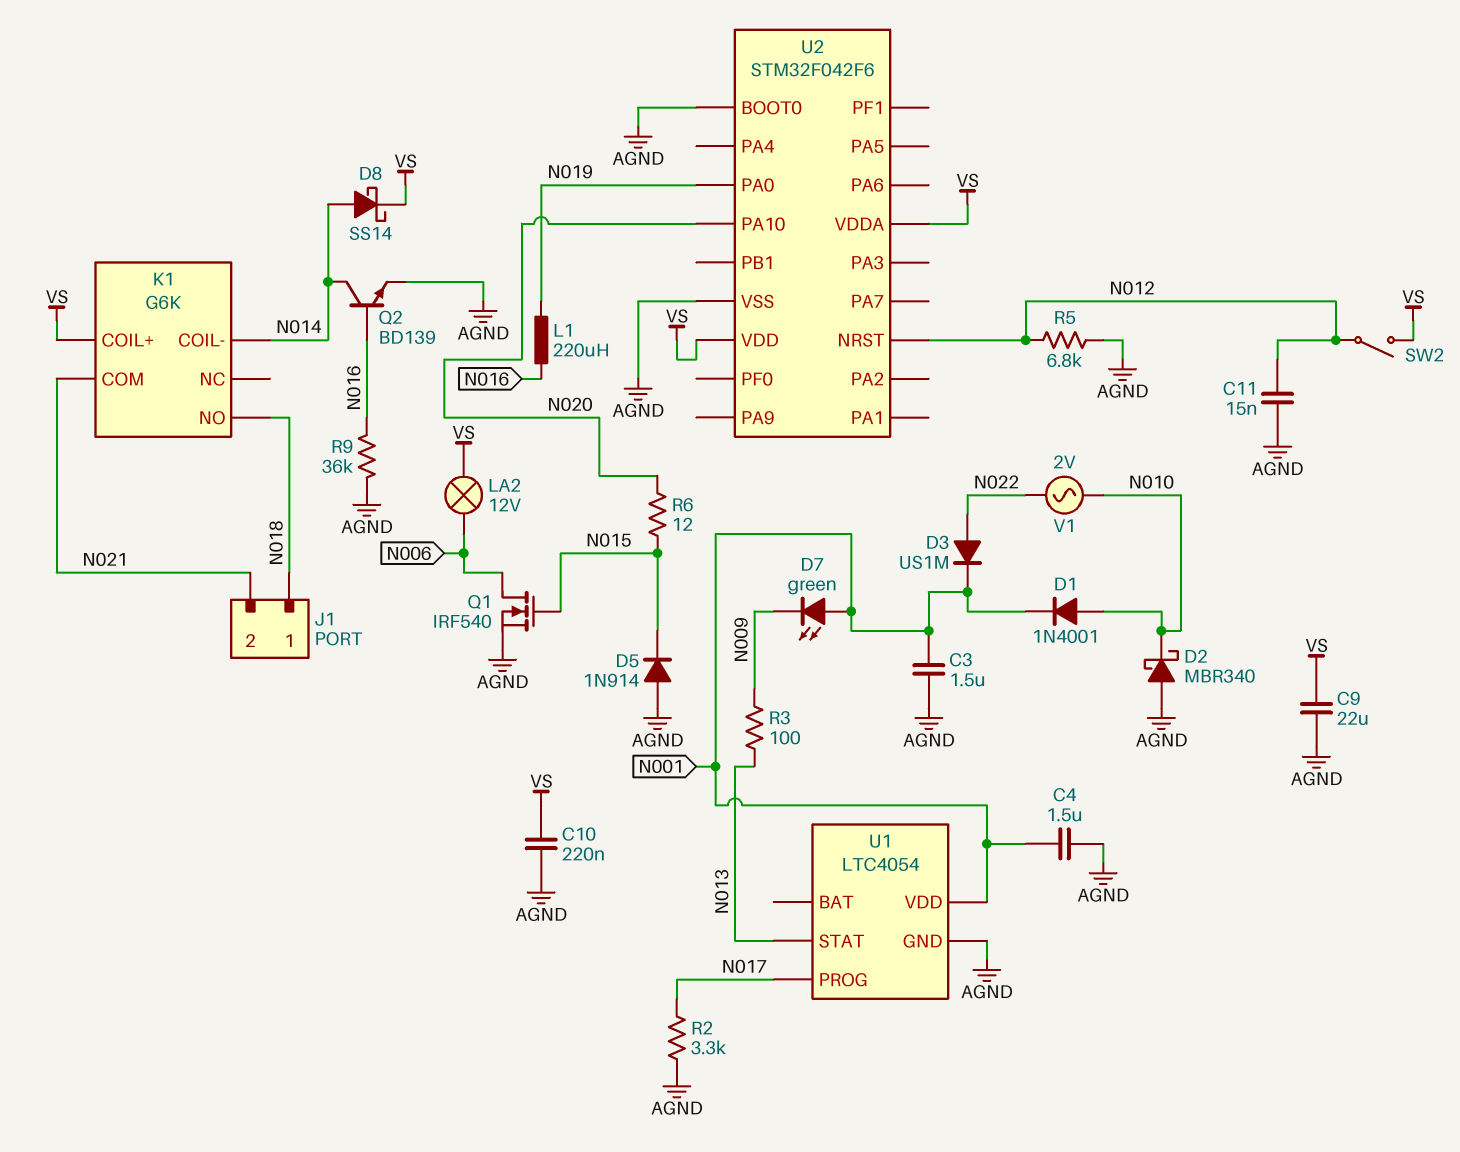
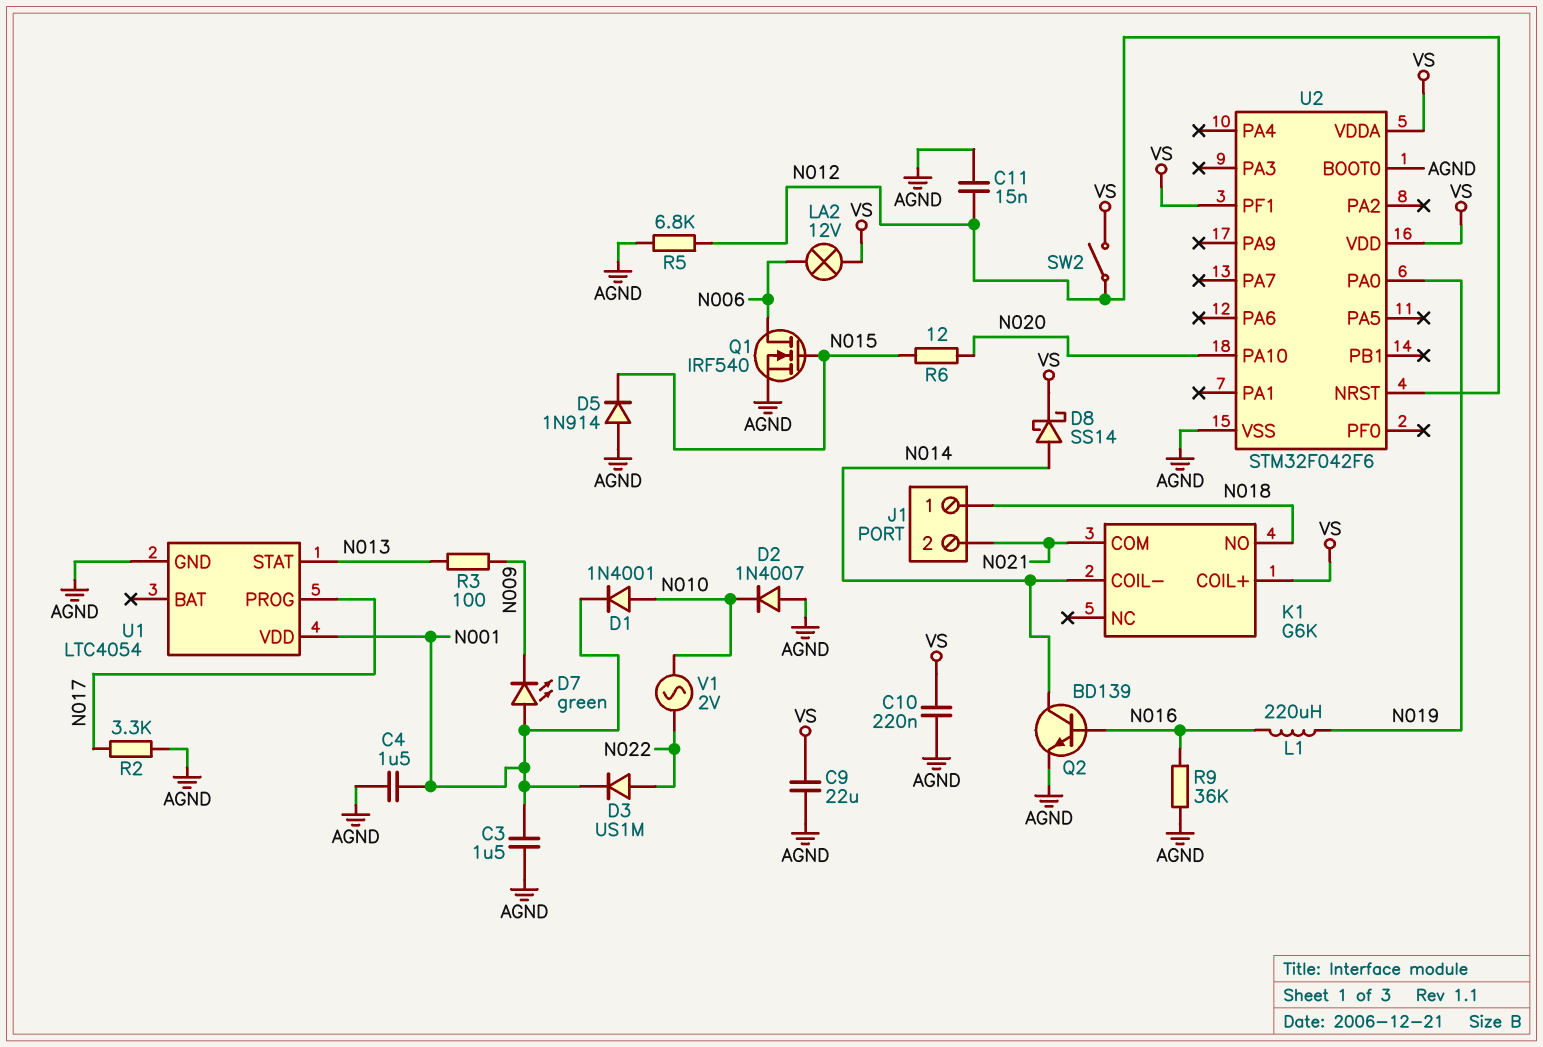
D2: schottky MBR340 (A AGND, K N010) -> diode 1N4007 (A AGND, K N010)
U2 pin PF1: none -> VS

